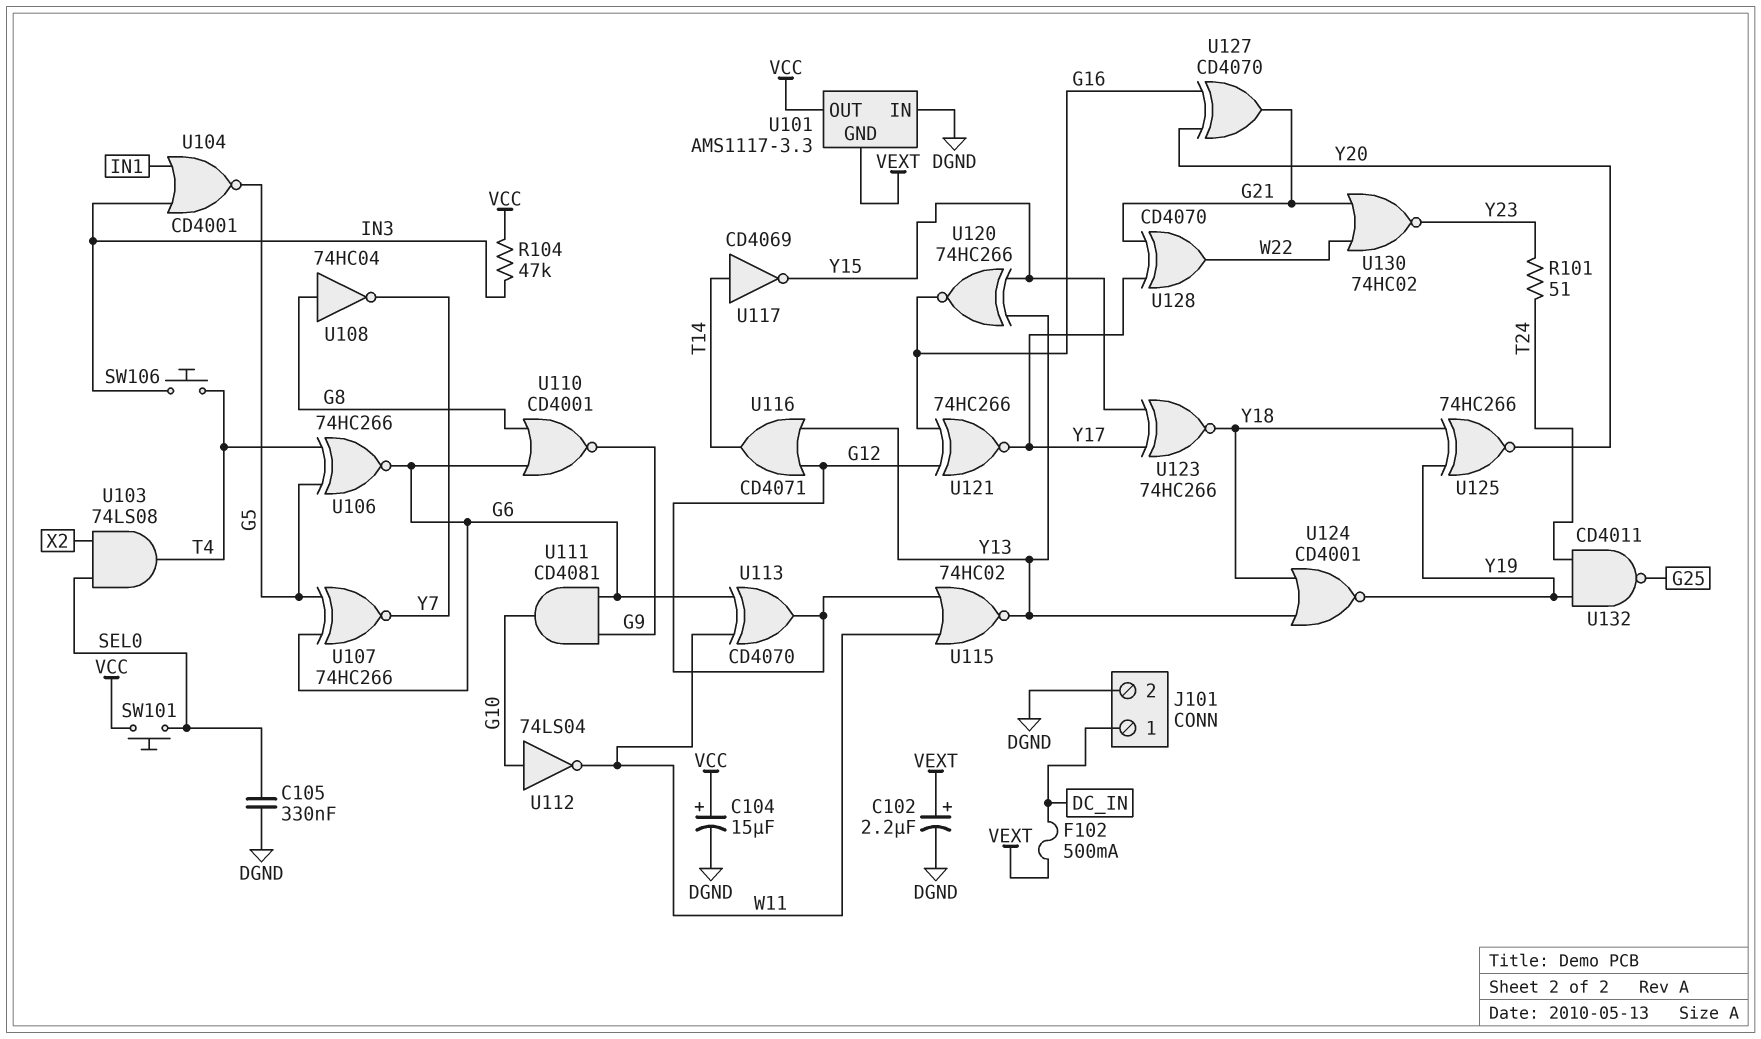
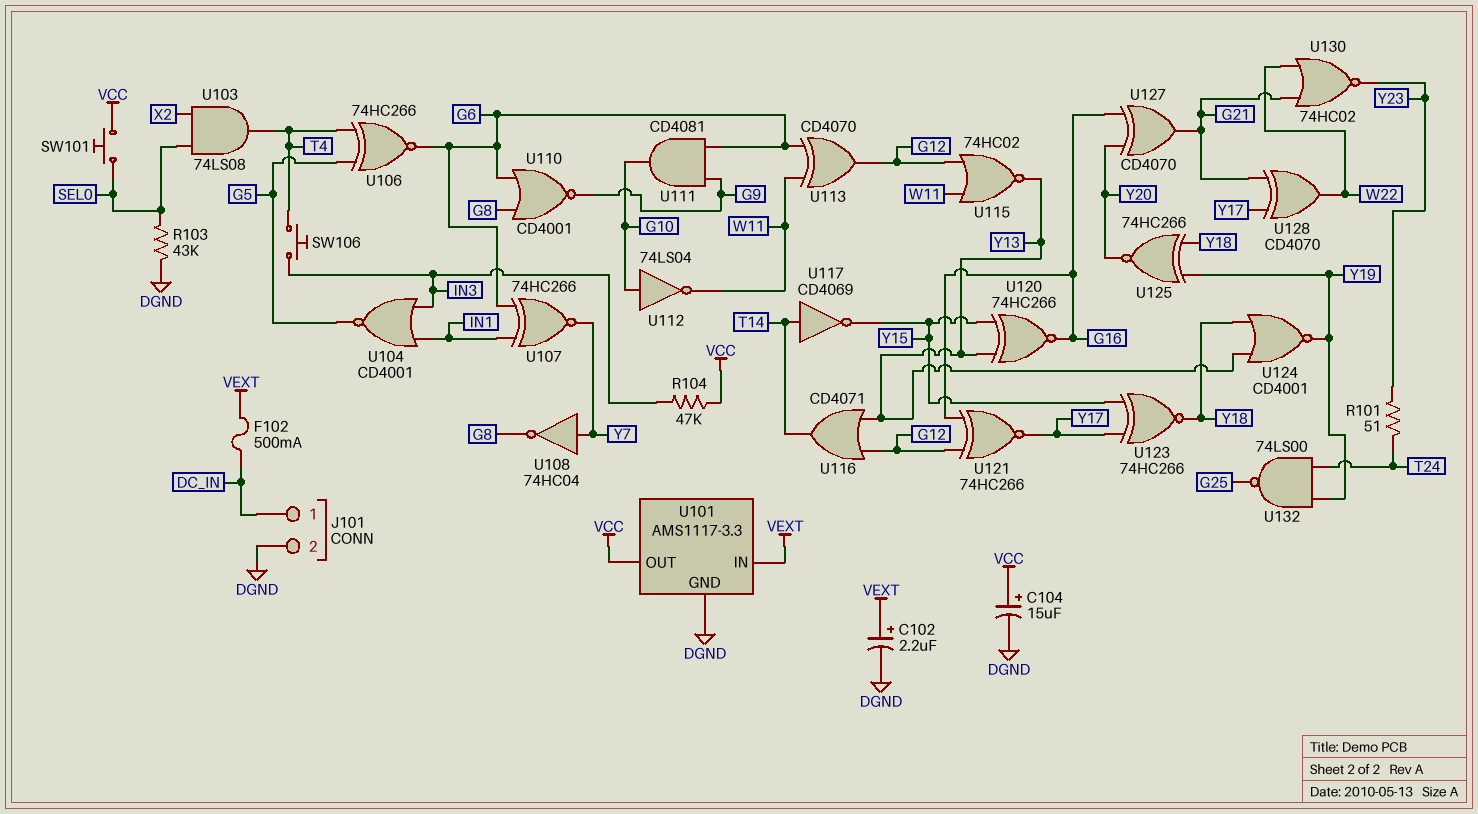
C105: 330nF (DGND, SEL0) -> none
R103: none -> 43k (DGND, SEL0)
U101 pin GND: VEXT -> DGND
U101 pin IN: DGND -> VEXT
U107: XNOR 74HC266 (in G5, in G6, out Y7) -> XNOR 74HC266 (in G6, in IN1, out Y7)
U108: NOT 74HC04 (in G8, out Y7) -> NOT 74HC04 (in Y7, out G8)
U132: NAND CD4011 (in T24, in Y19, out G25) -> NAND 74LS00 (in T24, in Y19, out G25)

